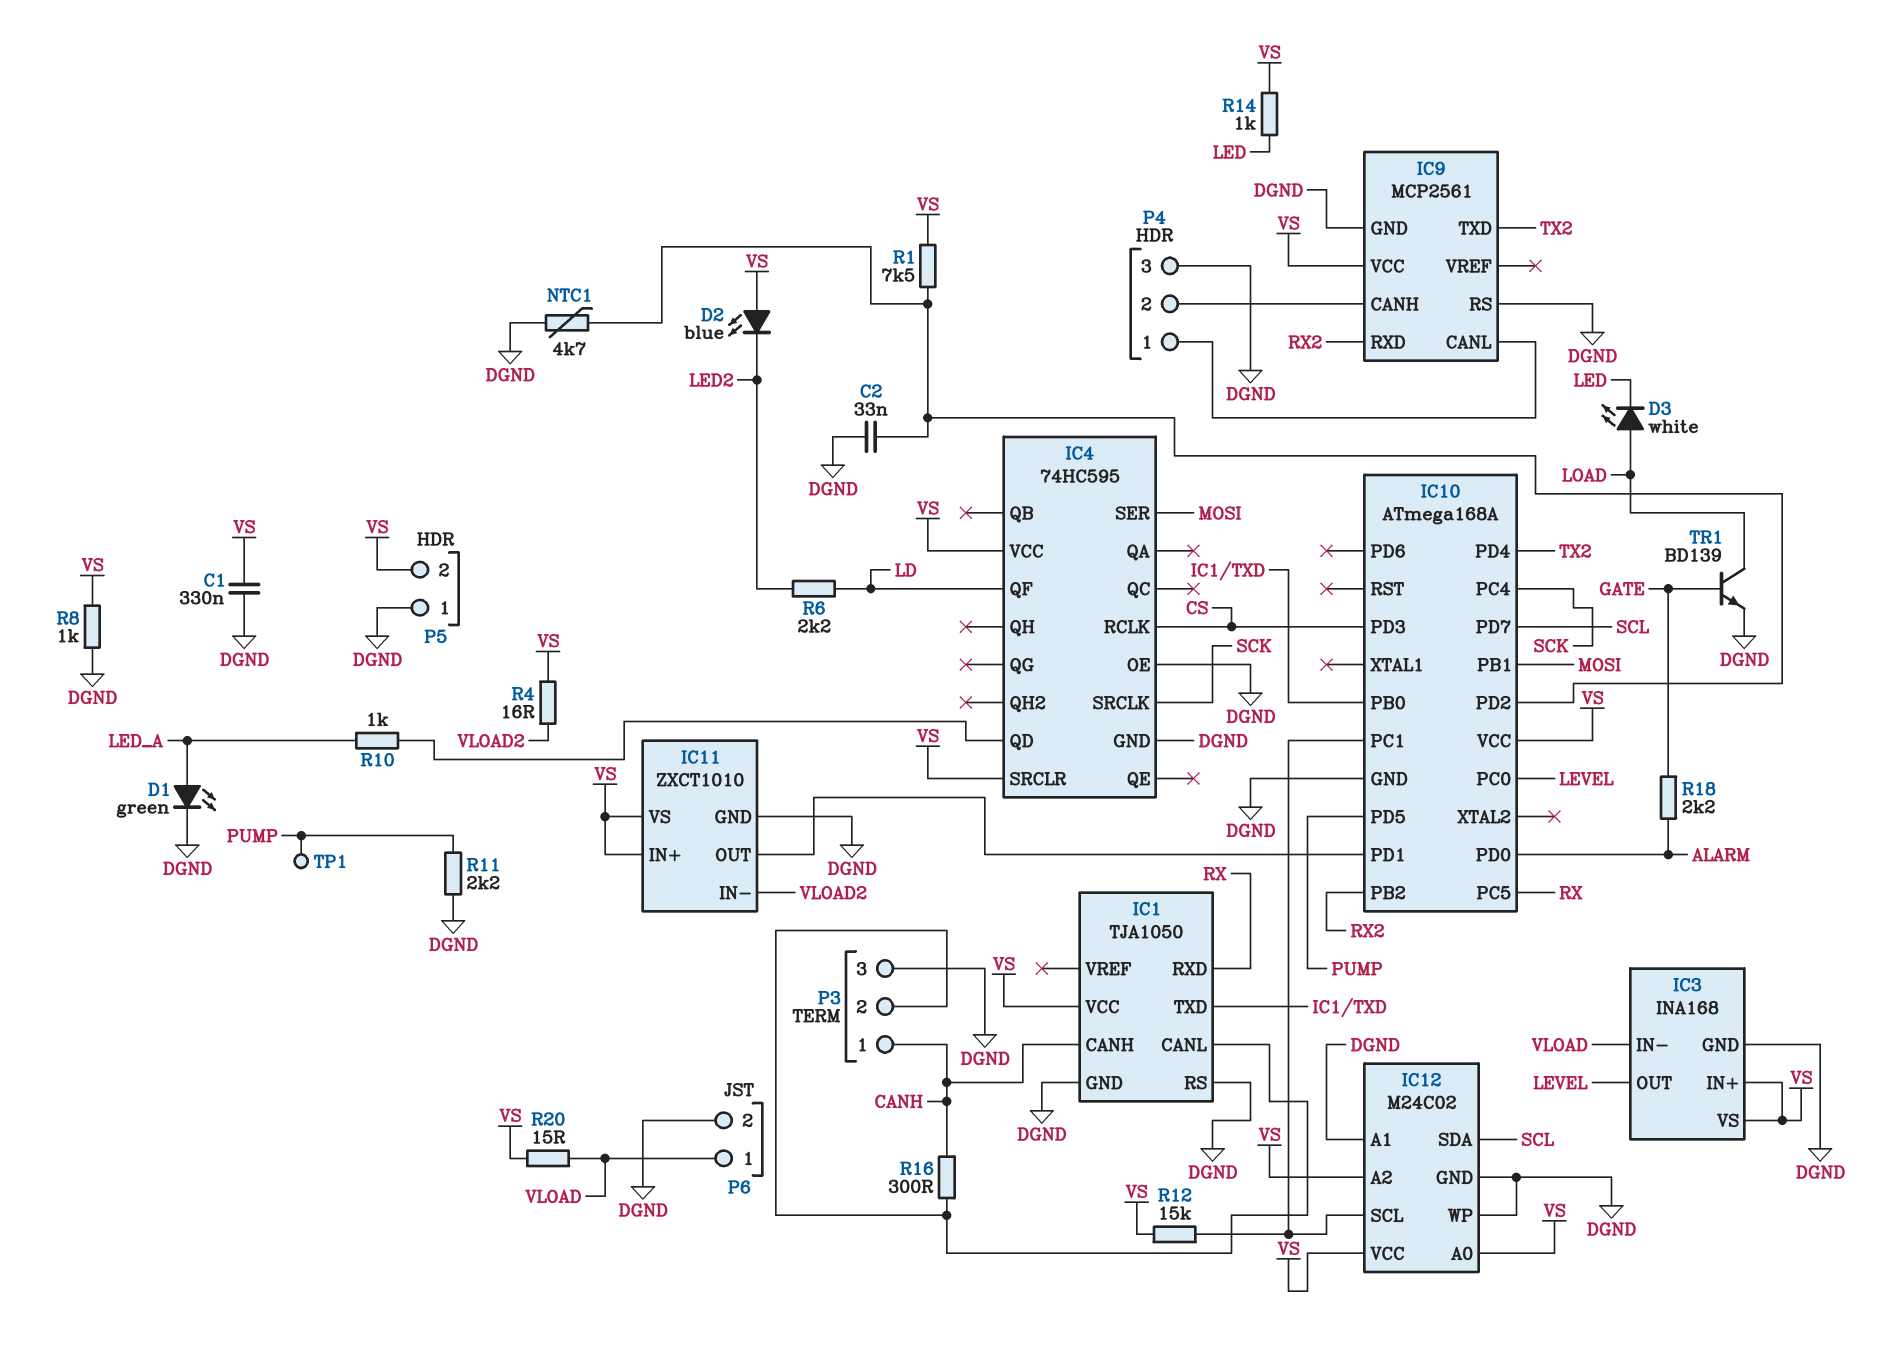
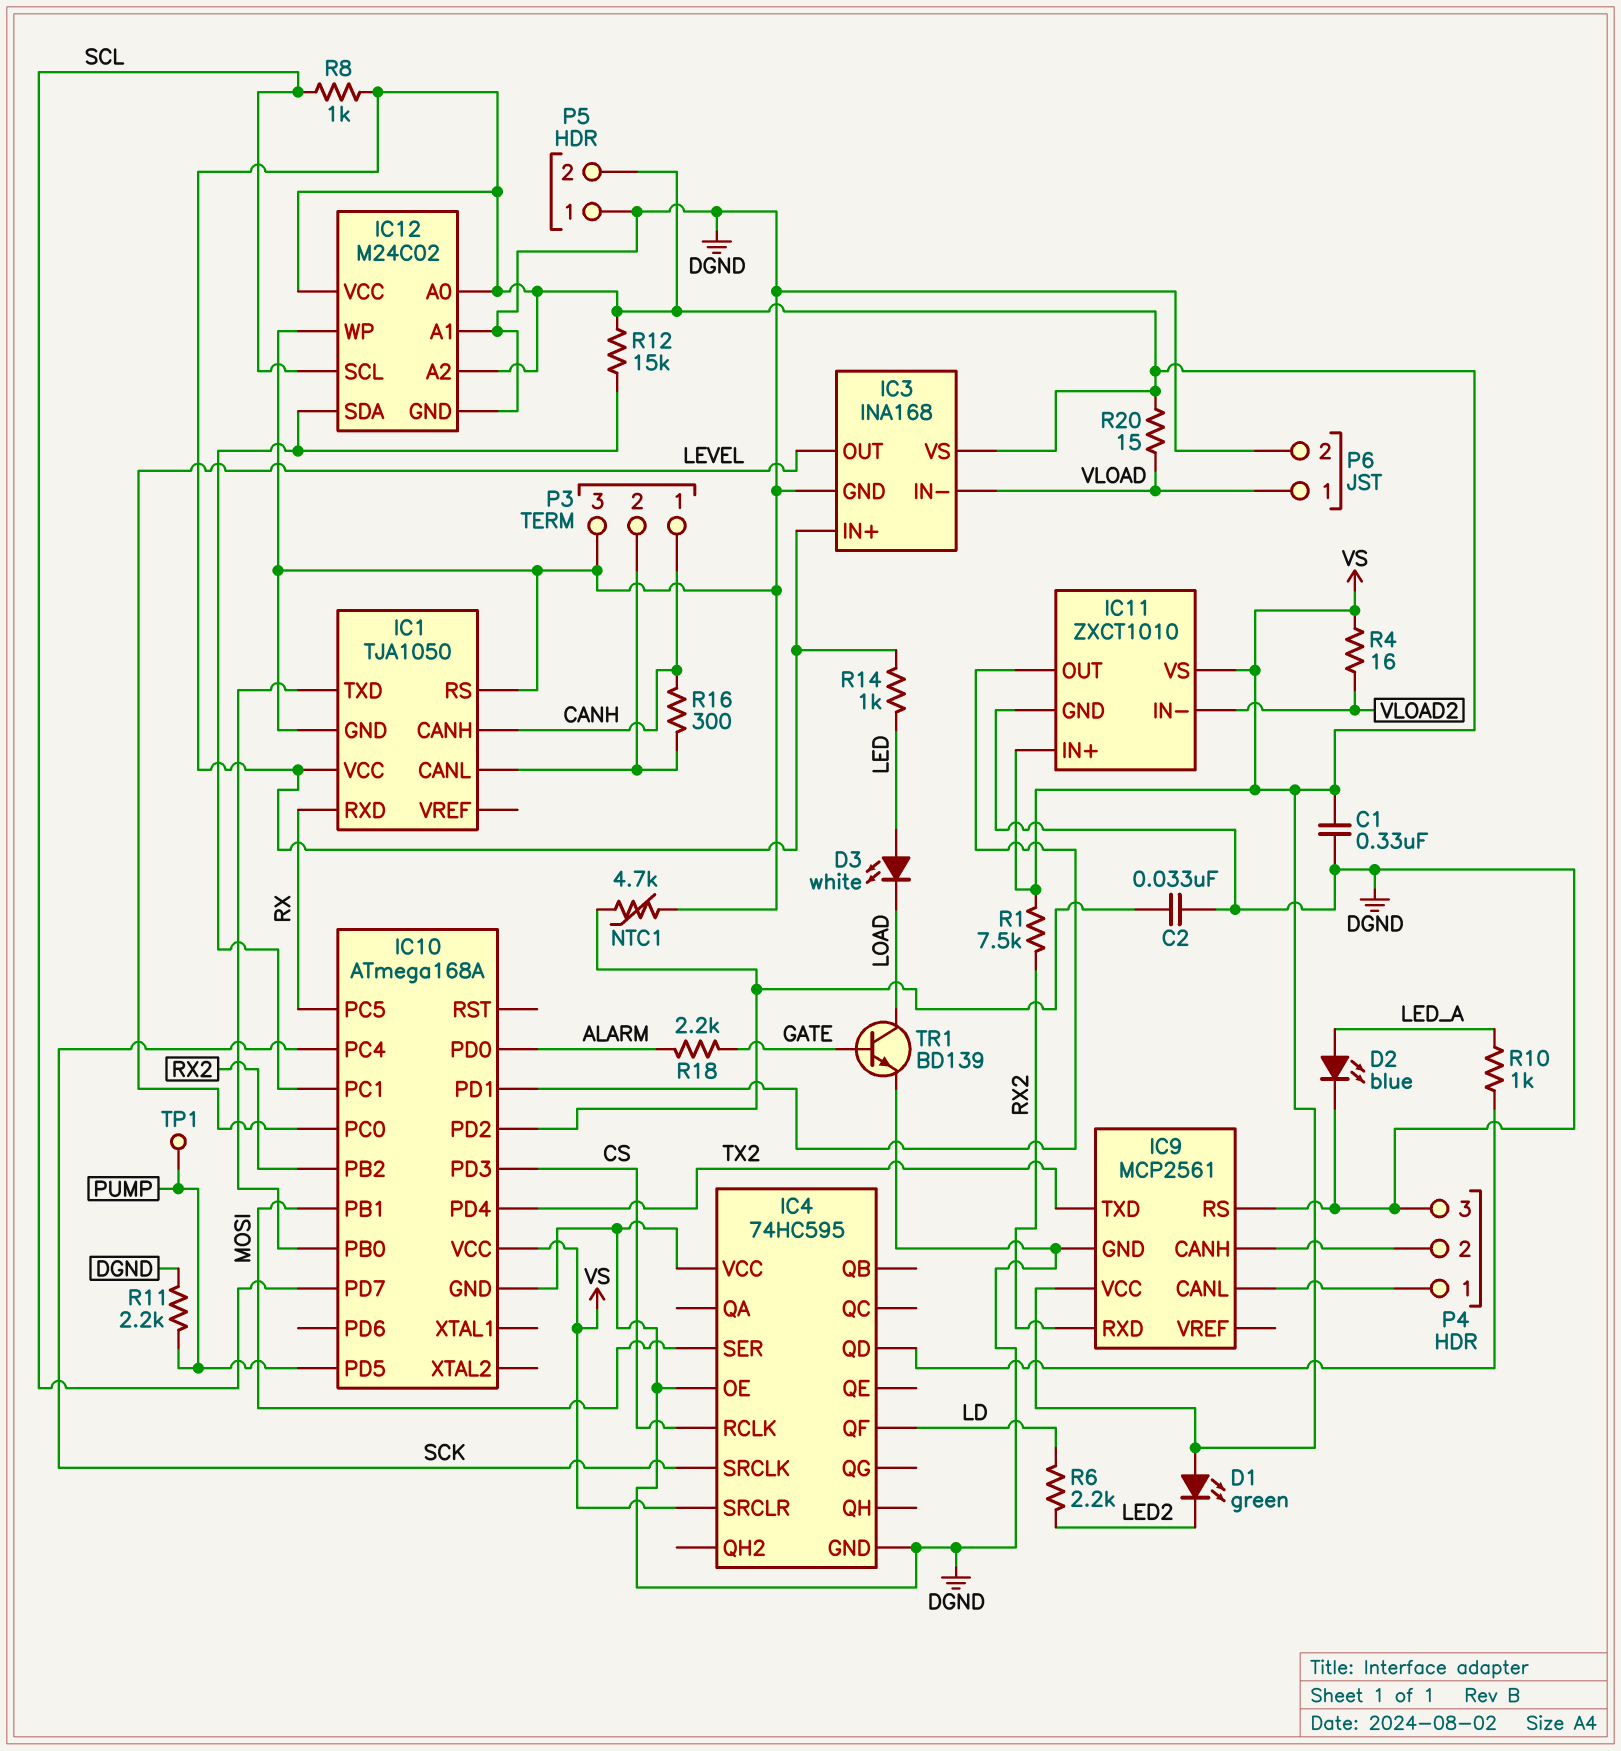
D1: LED green (A LED_A, K DGND) -> LED green (A VS, K LED2)
D2: LED blue (A VS, K LED2) -> LED blue (A LED_A, K DGND)
D3: LED white (A LOAD, K LED) -> LED white (A LED, K LOAD)
IC4 pin VCC: VS -> DGND
IC12 pin SCL: IC10/PC1 -> SCL
IC12 pin SDA: SCL -> IC10/PC1
R1: 7.5k (IC10/PD2, VS) -> 7.5k (RX2, VS)
R8: 1k (DGND, VS) -> 1k (SCL, VS)

